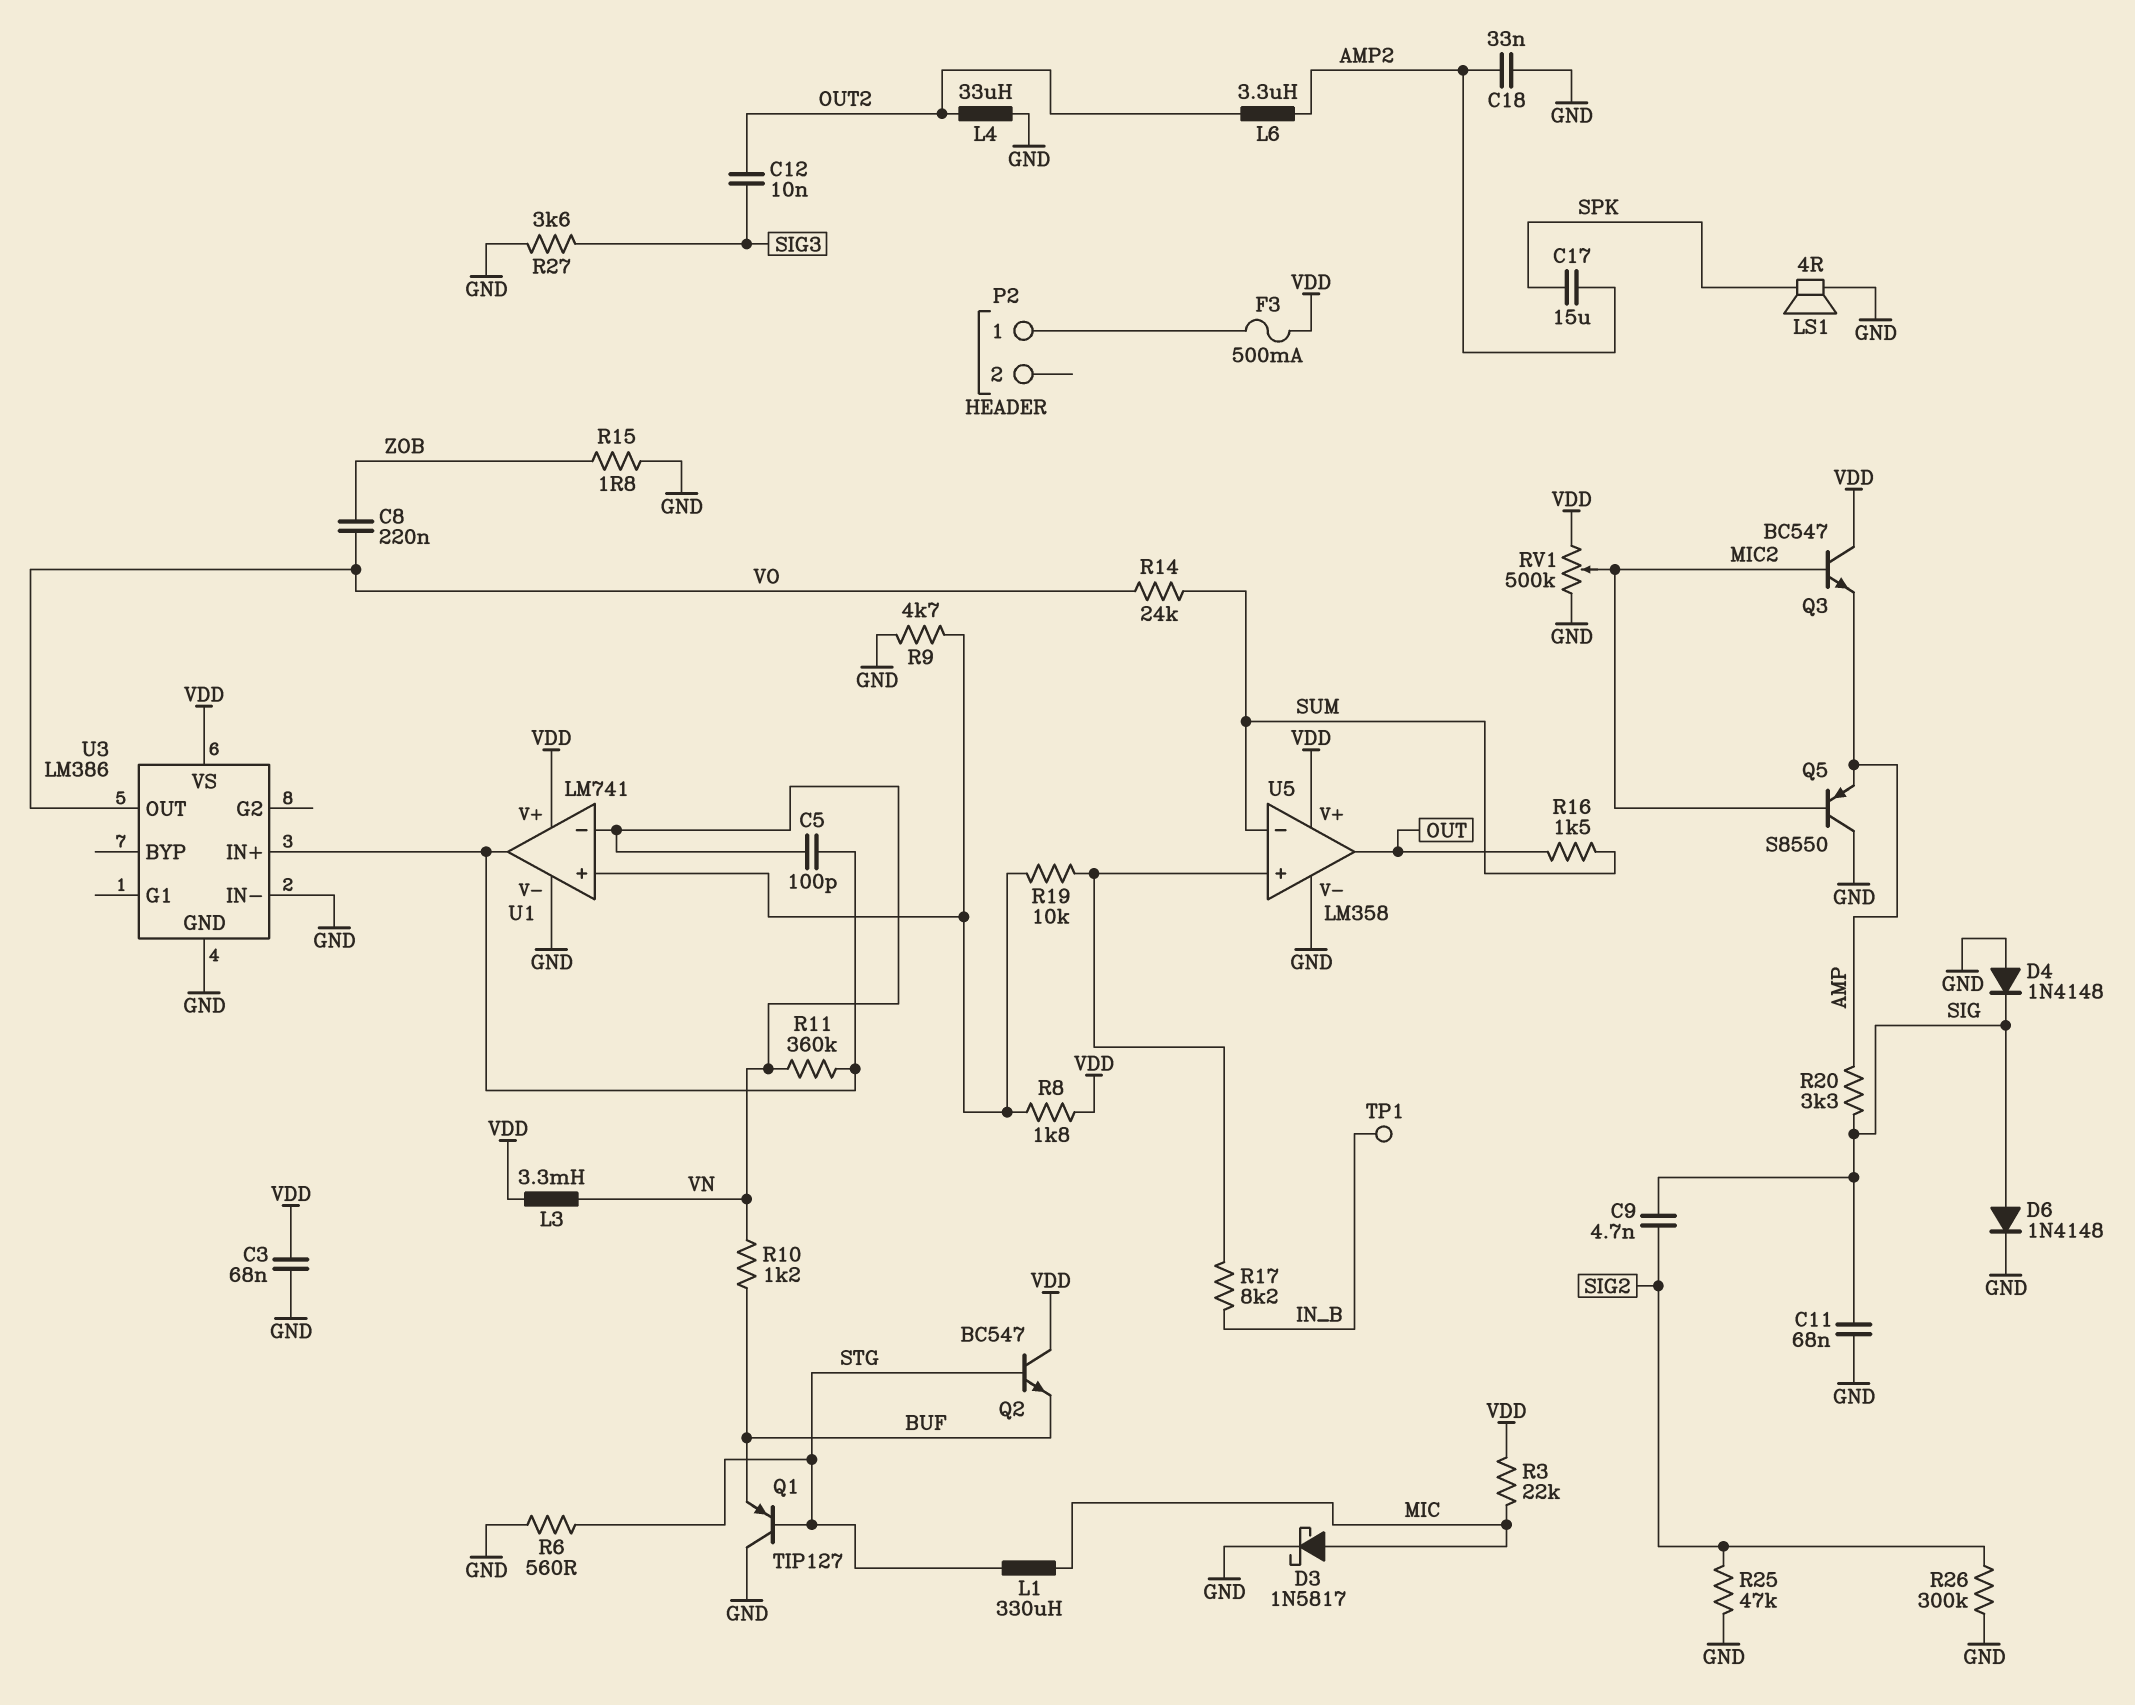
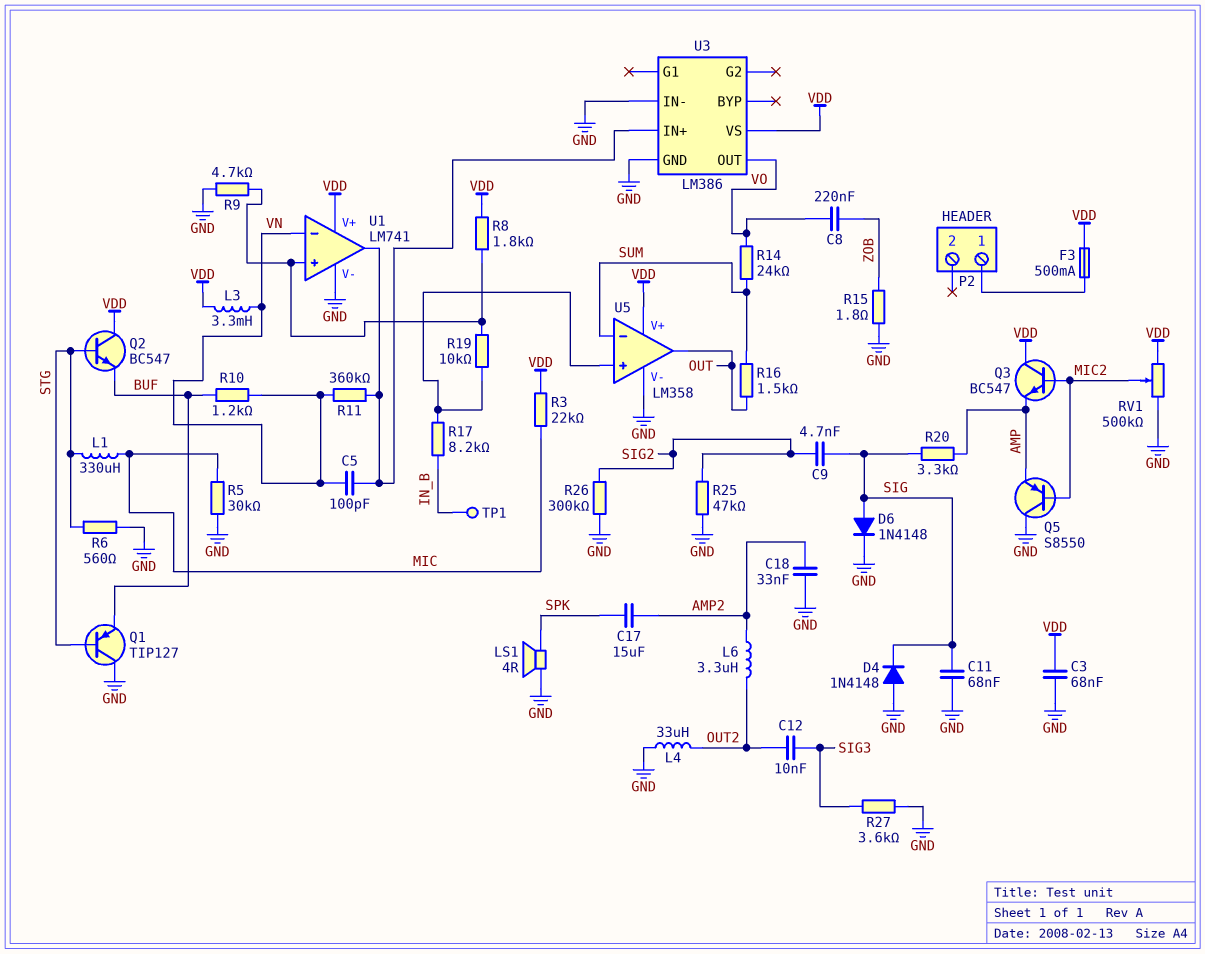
D3: schottky 1N5817 (A MIC, K GND) -> none
R5: none -> 30k (GND, MIC)

